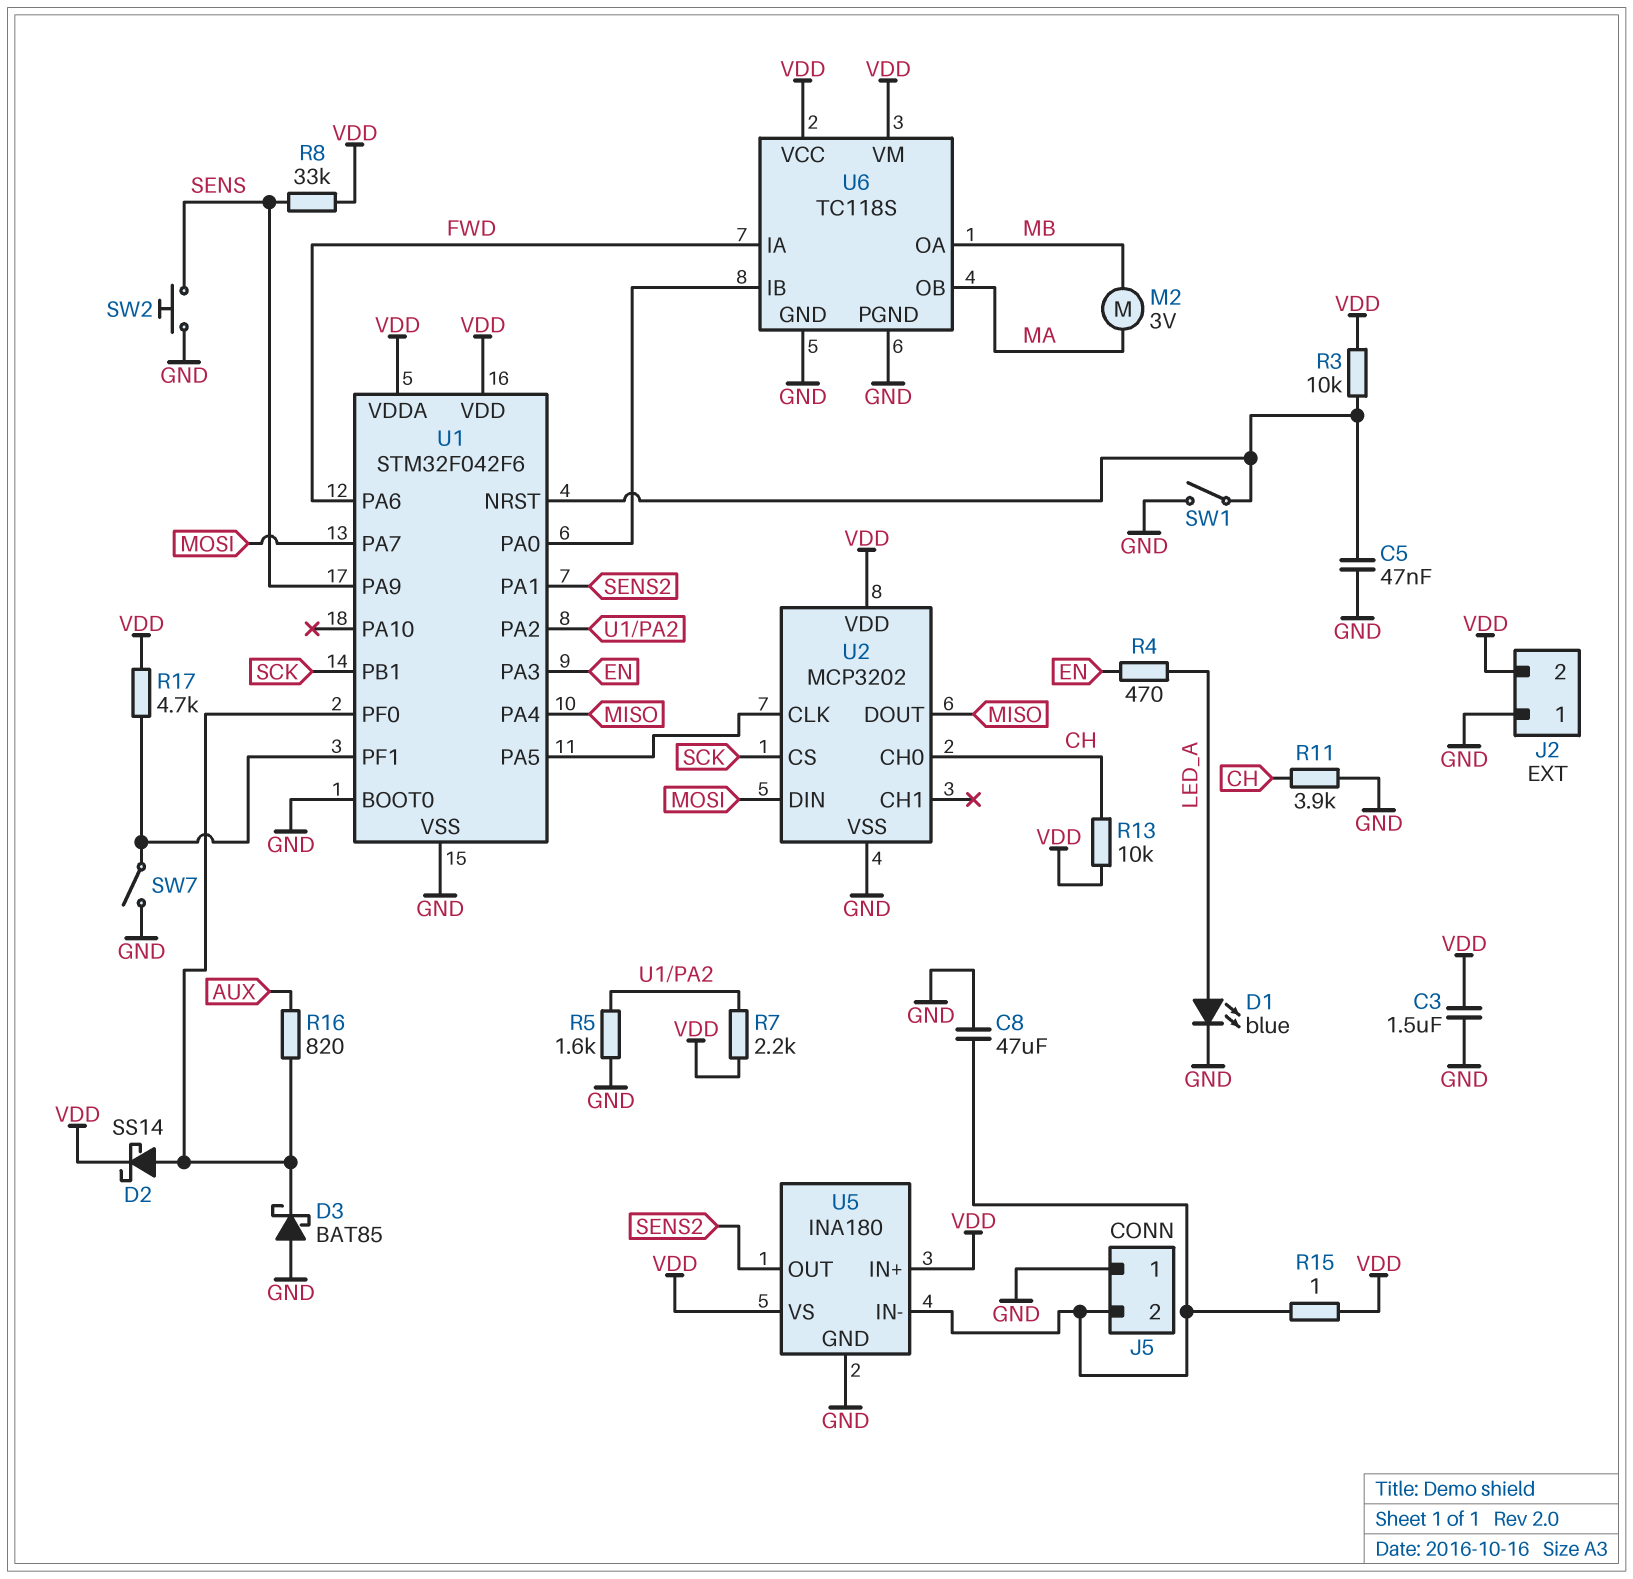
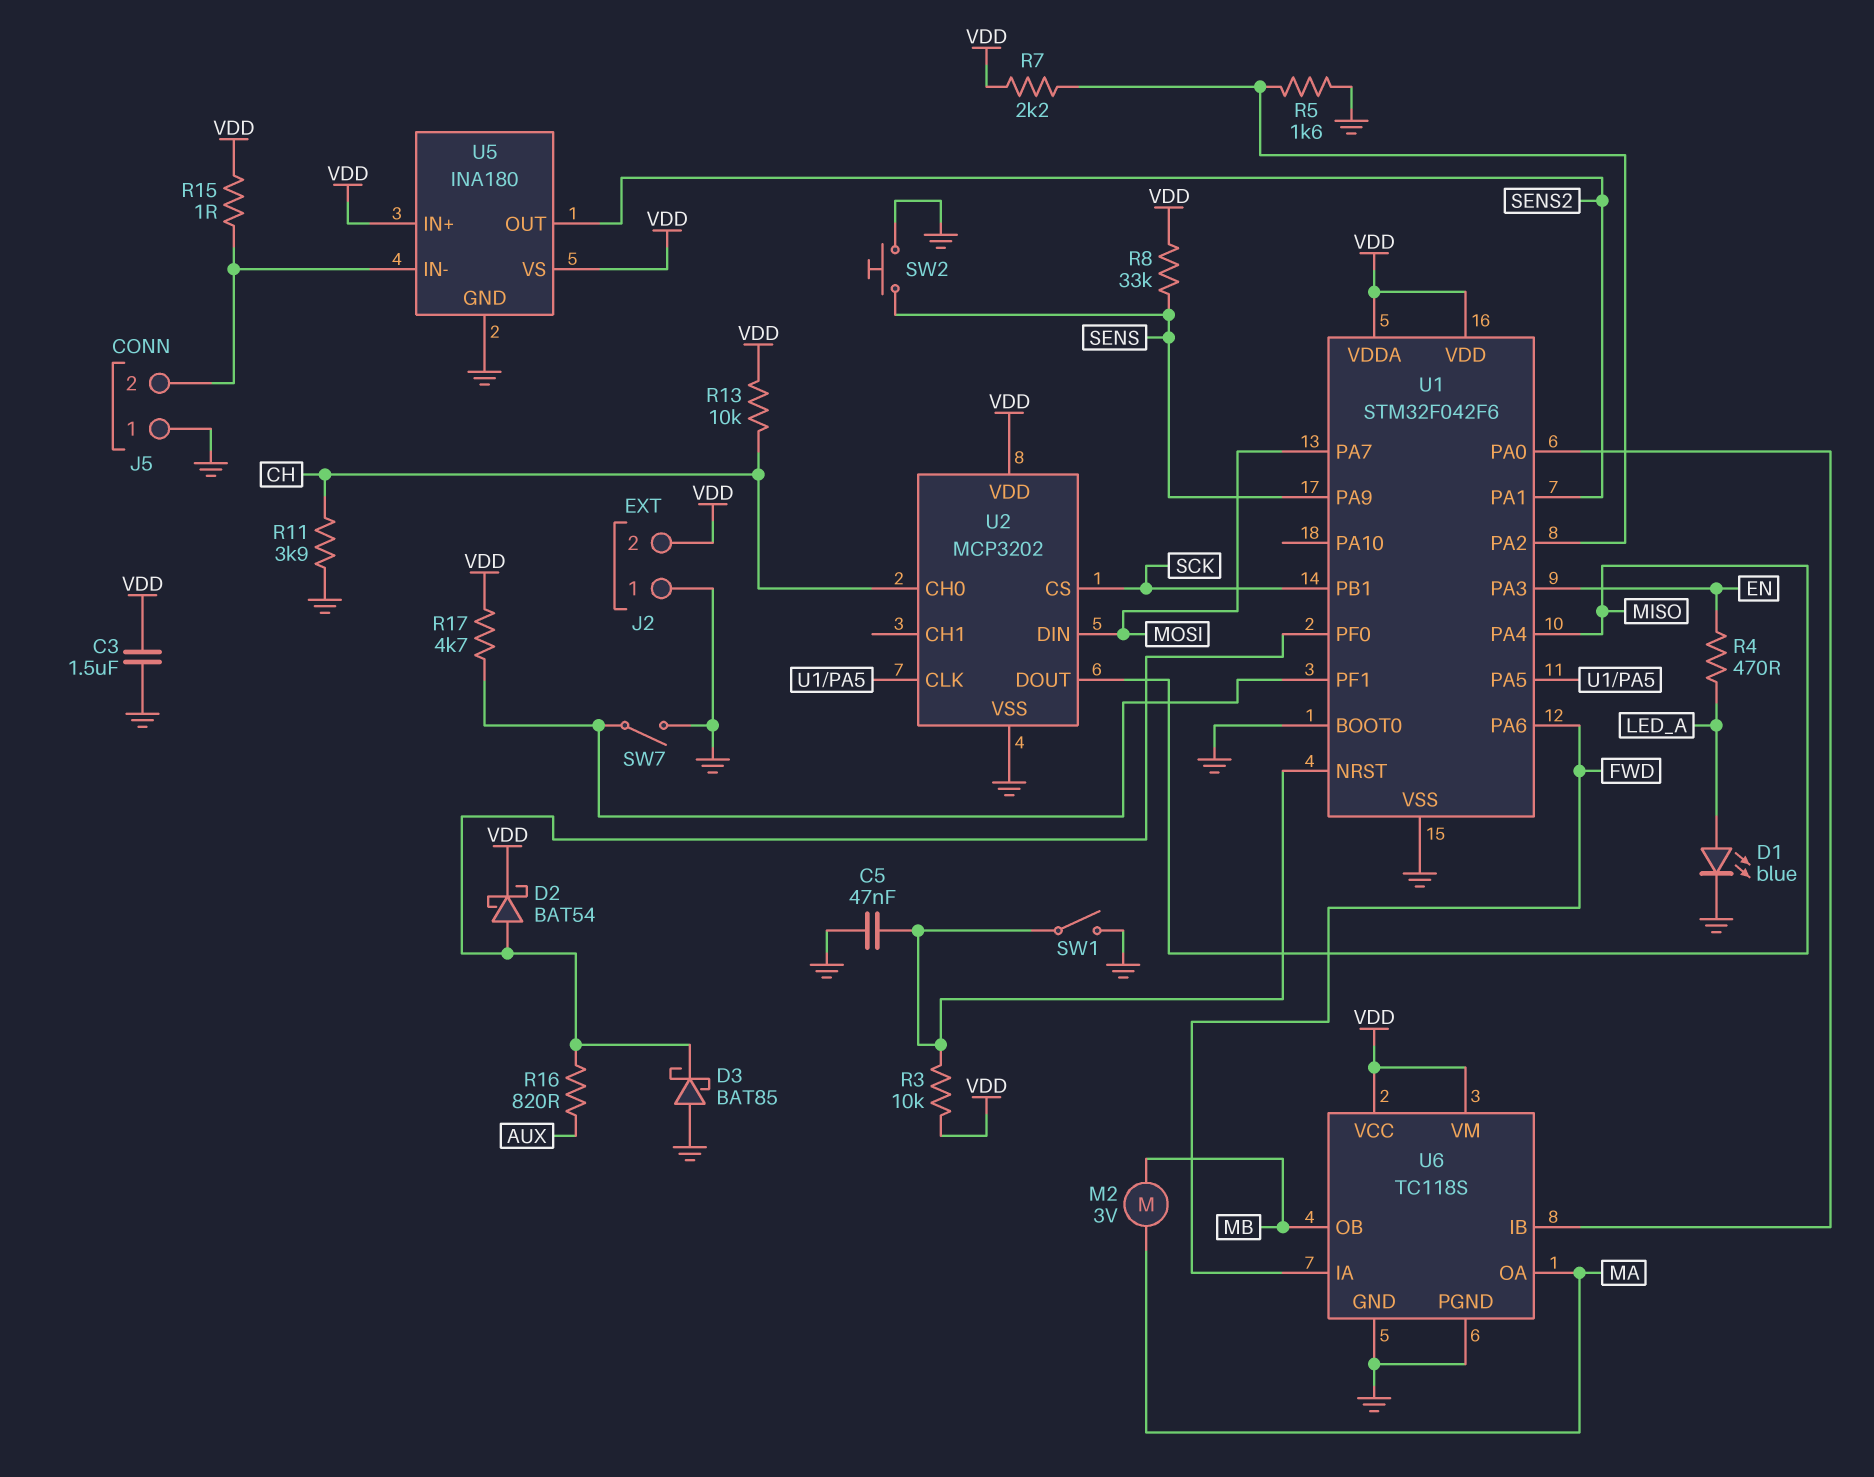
C8: 47uF (GND, J5/2) -> none
D2: schottky SS14 (A U1/PF0, K VDD) -> schottky BAT54 (A U1/PF0, K VDD)
U6 pin OA: MB -> MA
U6 pin OB: MA -> MB

